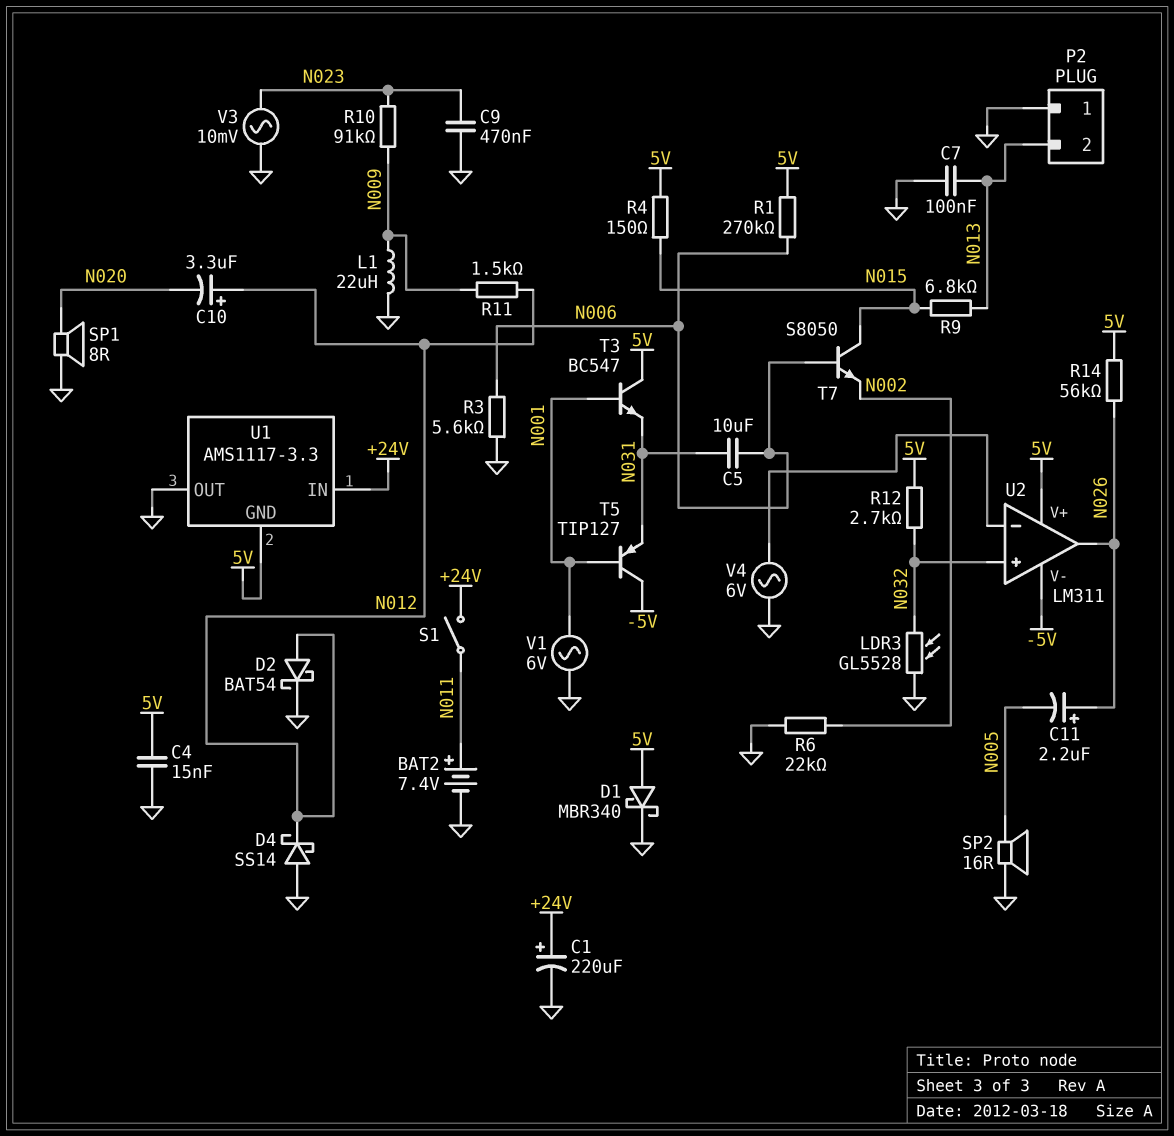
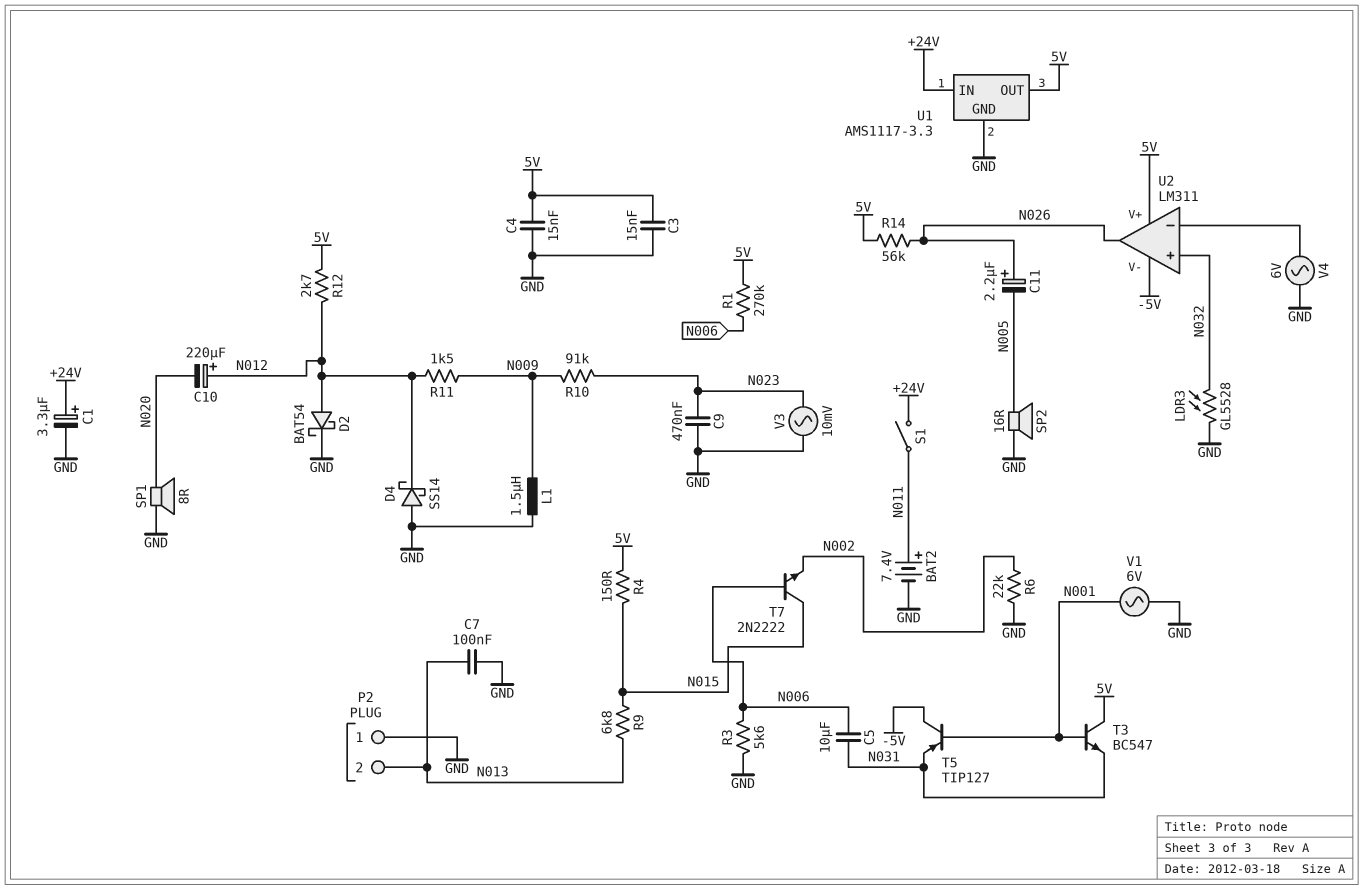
C1: 220uF (plus +24V, minus GND) -> 3.3uF (plus +24V, minus GND)
C3: none -> 15nF (5V, GND)
C10: 3.3uF (plus N012, minus N020) -> 220uF (plus N012, minus N020)
D1: schottky MBR340 (A 5V, K GND) -> none
L1: 22uH (GND, N009) -> 1.5uH (GND, N009)
R12: 2.7k (5V, N032) -> 2.7k (5V, N012)
T7: NPN S8050 (B N006, C N015, E N002) -> NPN 2N2222 (B N006, C N015, E N002)
U1 pin GND: 5V -> GND
U1 pin OUT: GND -> 5V

